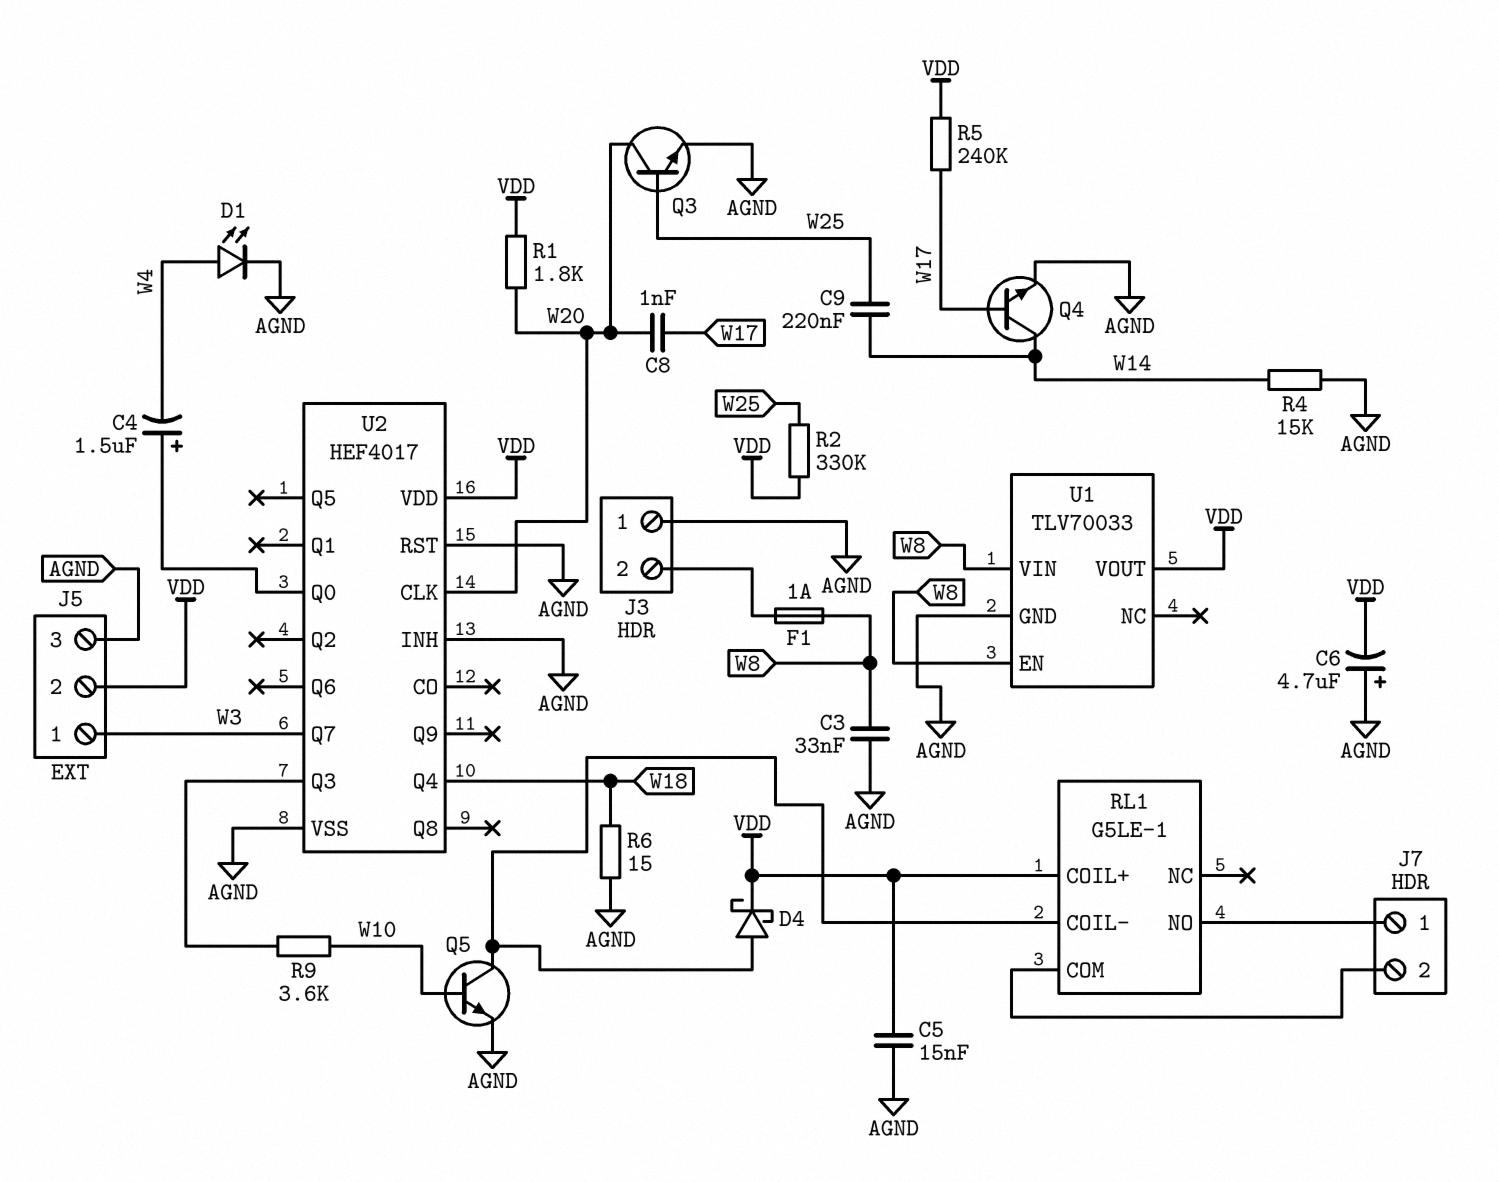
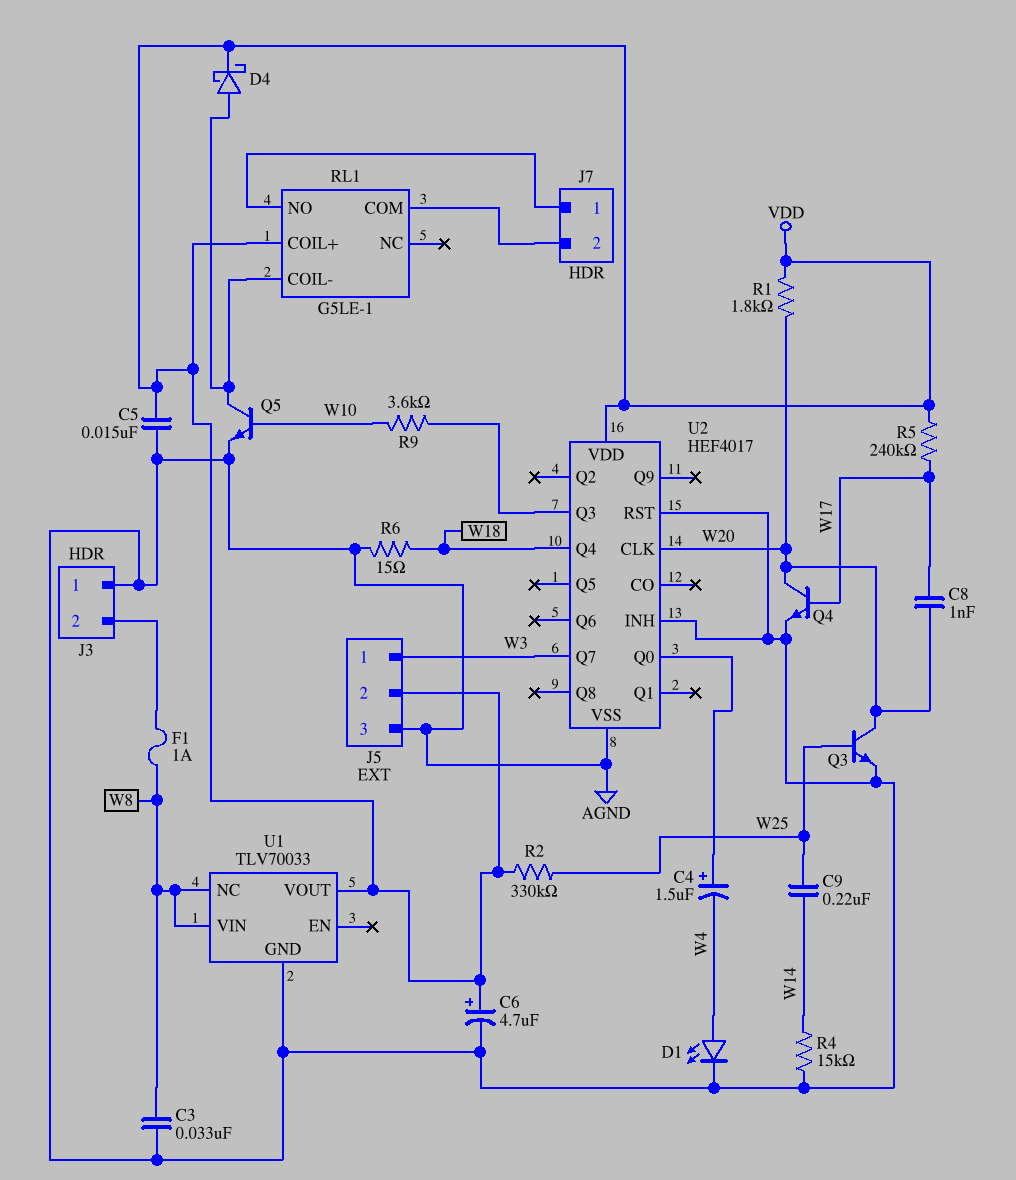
C6: 4.7uF (plus AGND, minus VDD) -> 4.7uF (plus VDD, minus AGND)
Q4: NPN (B W17, C W14, E AGND) -> NPN (B W17, C W20, E AGND)
U1 pin EN: W8 -> none
U1 pin NC: none -> W8

